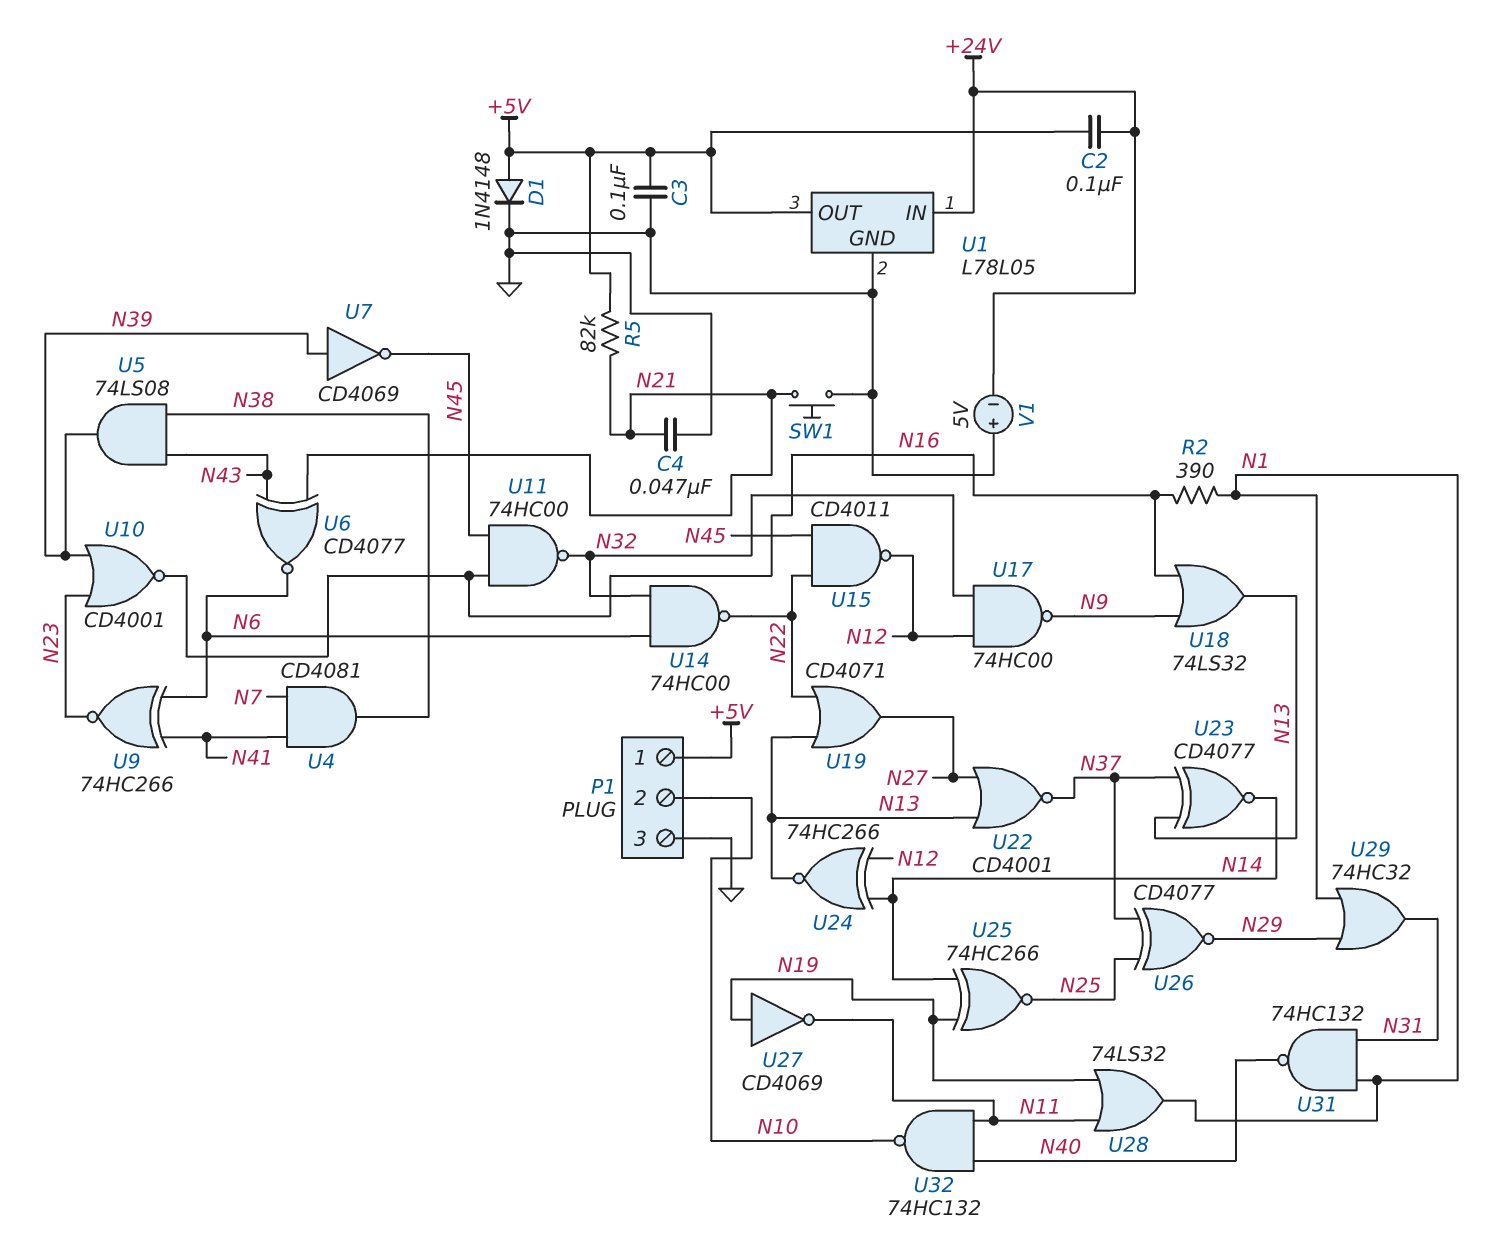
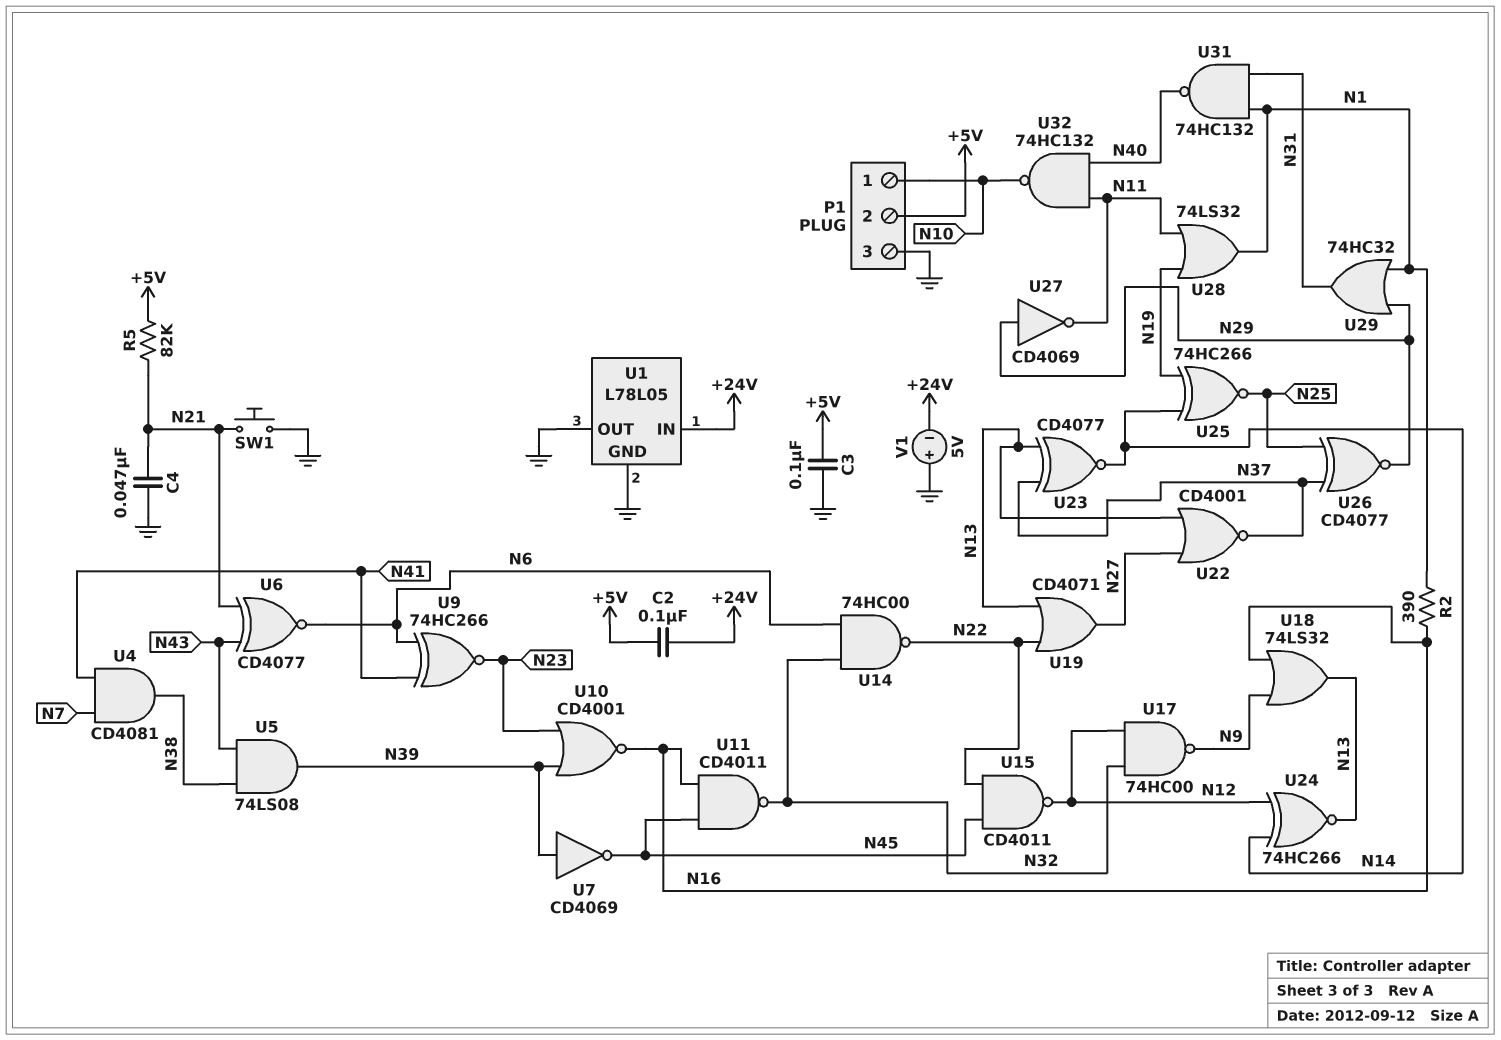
D1: diode 1N4148 (A +5V, K GND) -> none
P1 pin 1: +5V -> N10
P1 pin 2: N10 -> +5V
U1 pin OUT: +5V -> GND
U11: NAND 74HC00 (in N16, in N45, out N32) -> NAND CD4011 (in N16, in N45, out N32)
U27: NOT CD4069 (in N19, out N11) -> NOT CD4069 (in N29, out N11)

